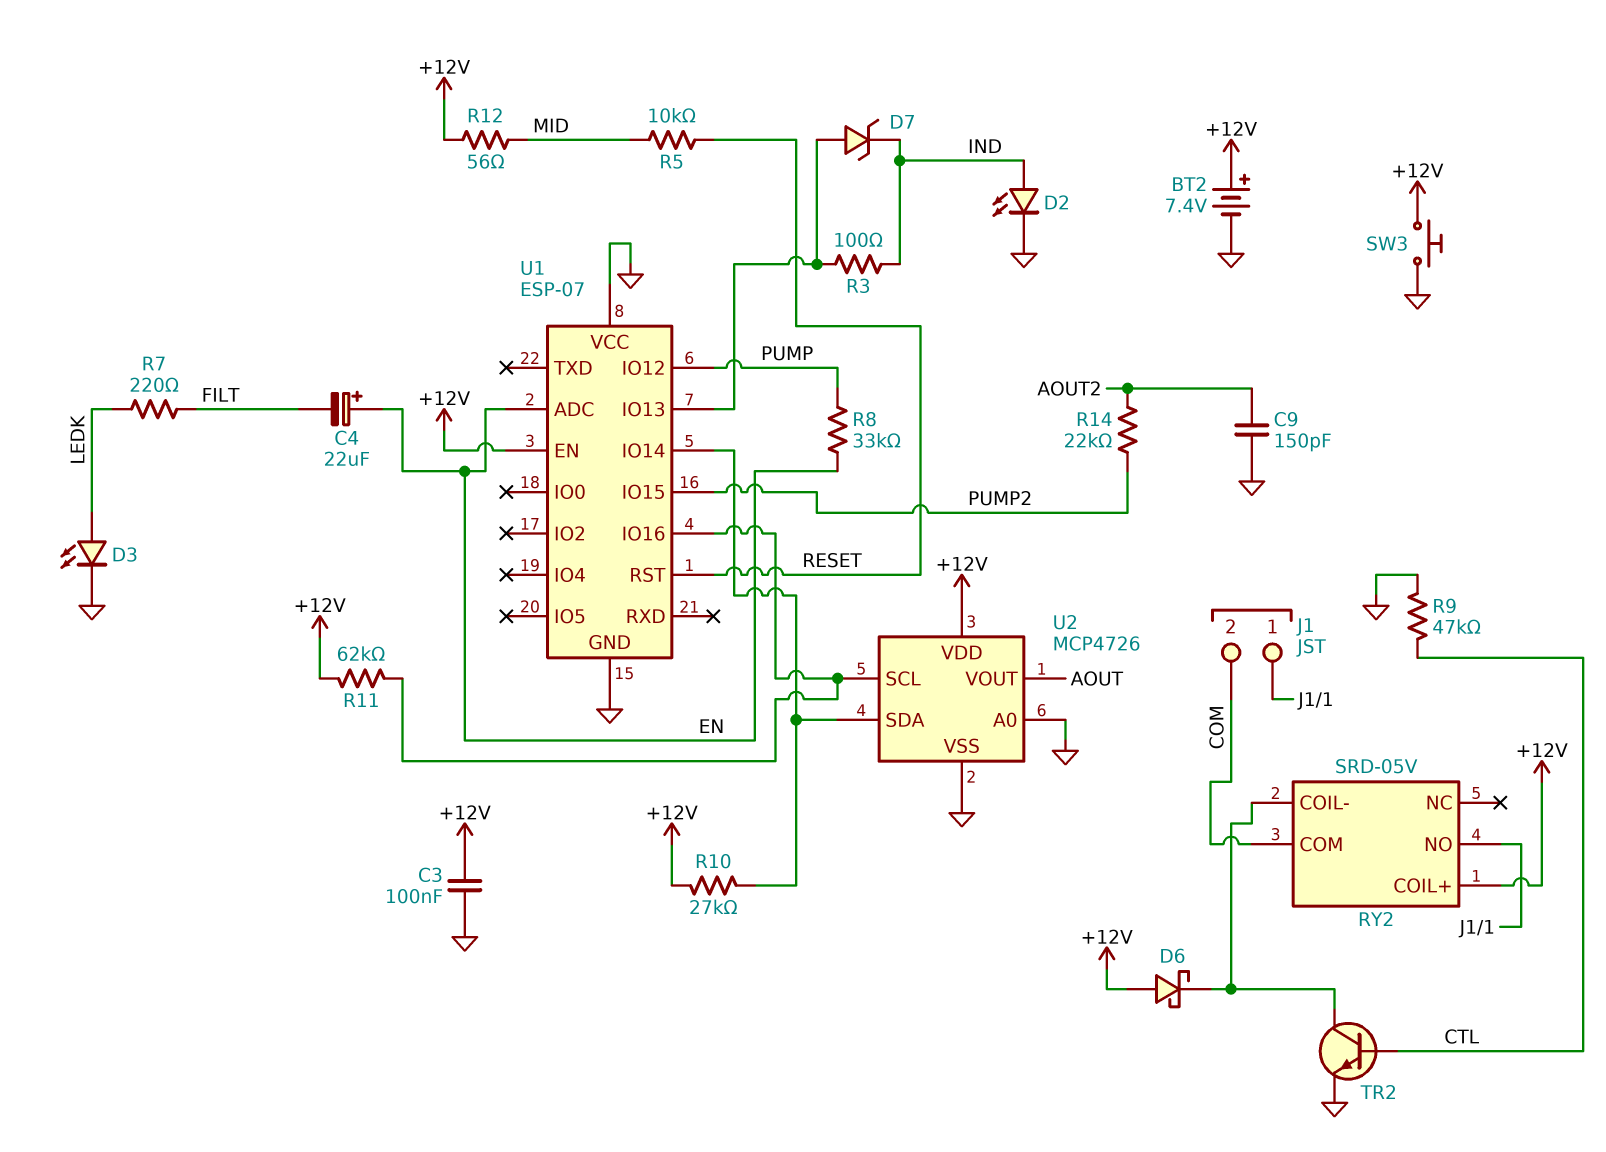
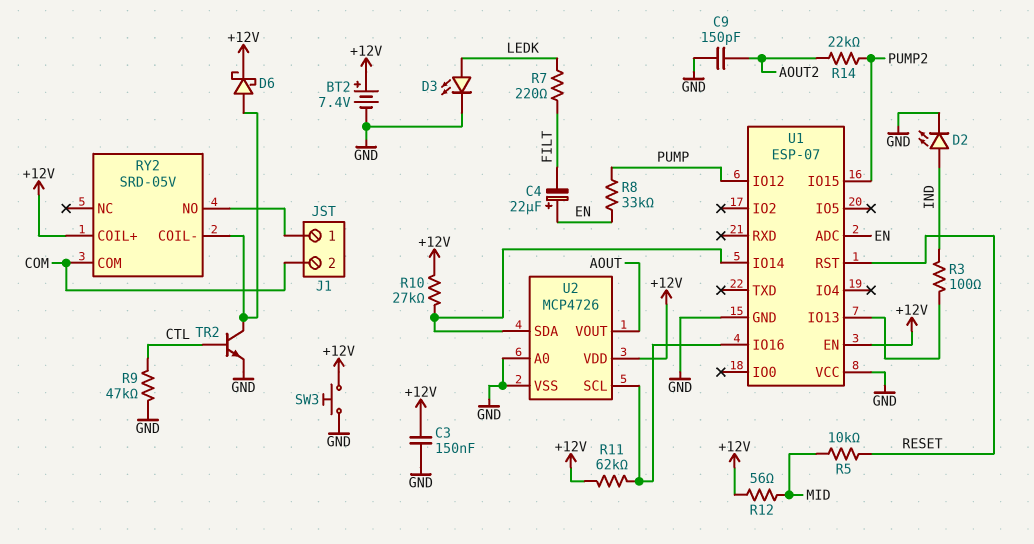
C3: 100nF (+12V, GND) -> 150nF (+12V, GND)
D6: schottky (A +12V, K RY2/COIL-) -> schottky (A RY2/COIL-, K +12V)
D7: zener (A U1/IO13, K IND) -> none

